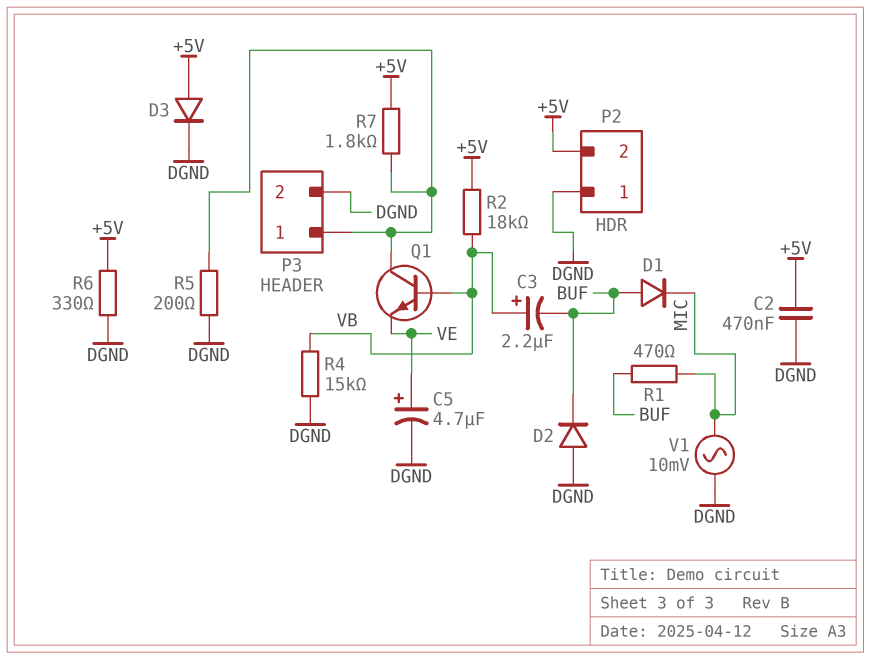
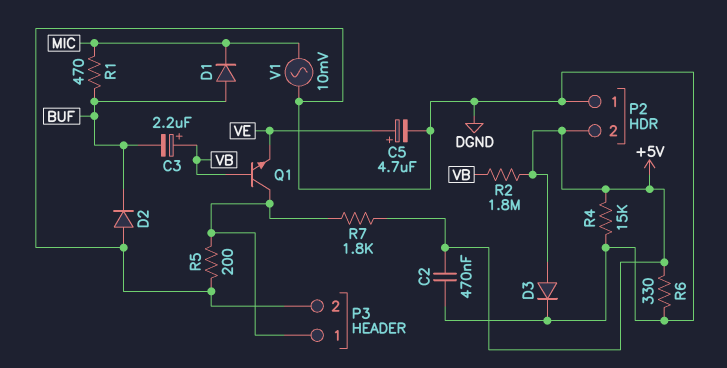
R2: 18k (+5V, VB) -> 1.8M (+5V, VB)
R4: 15k (DGND, VB) -> 15k (+5V, DGND)

